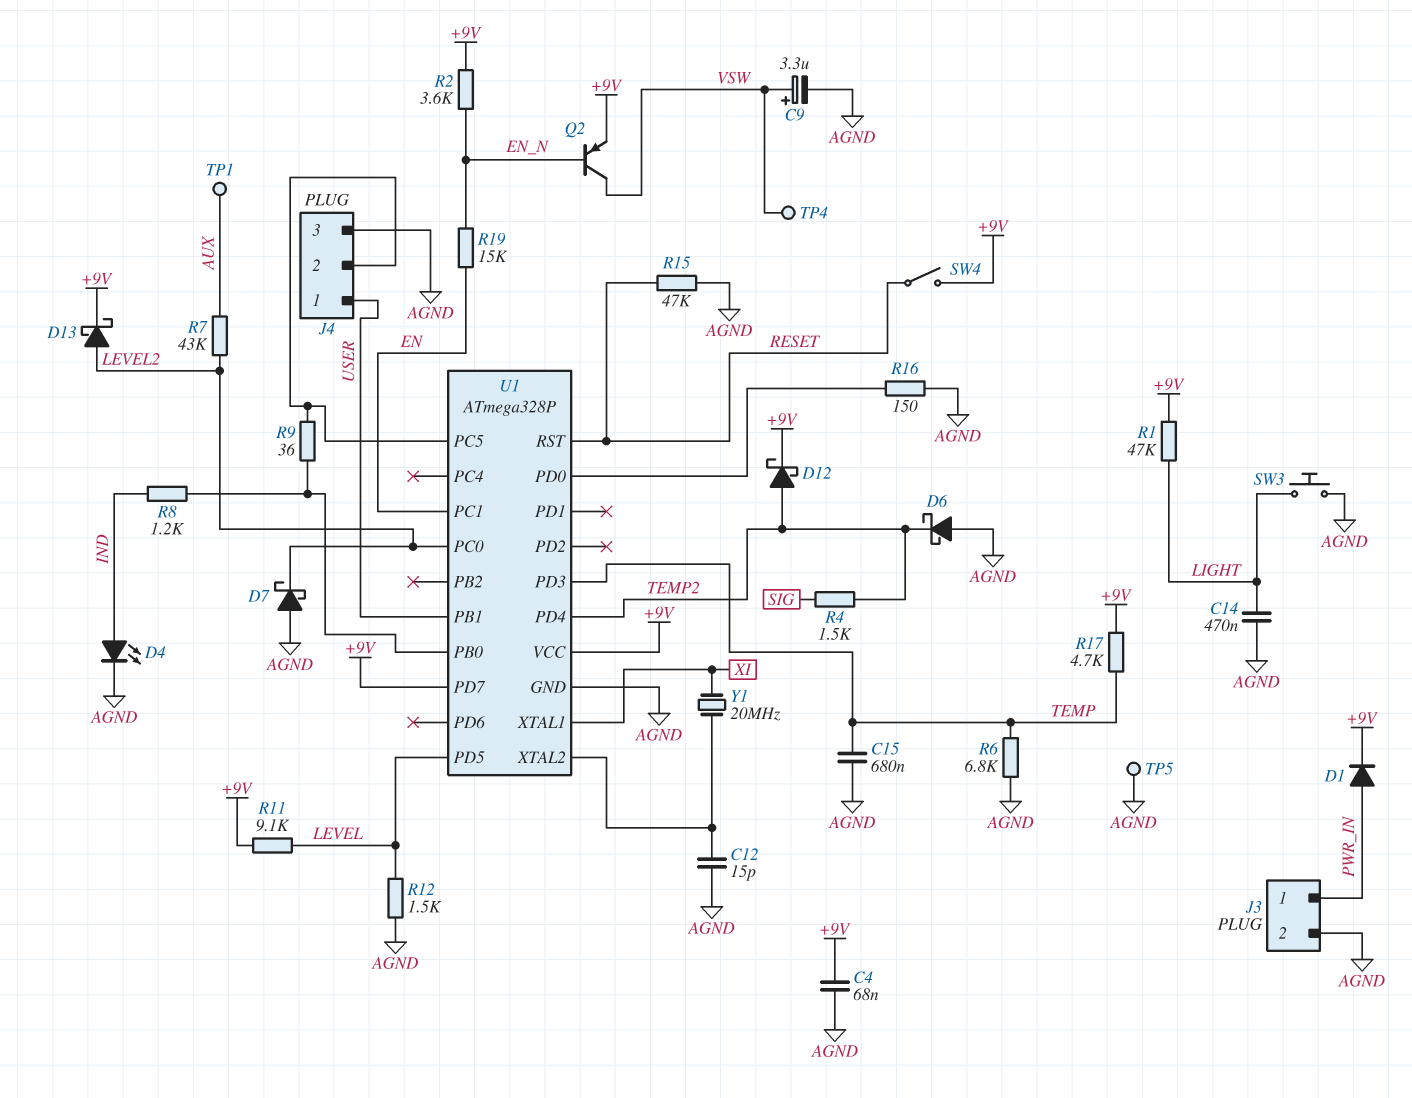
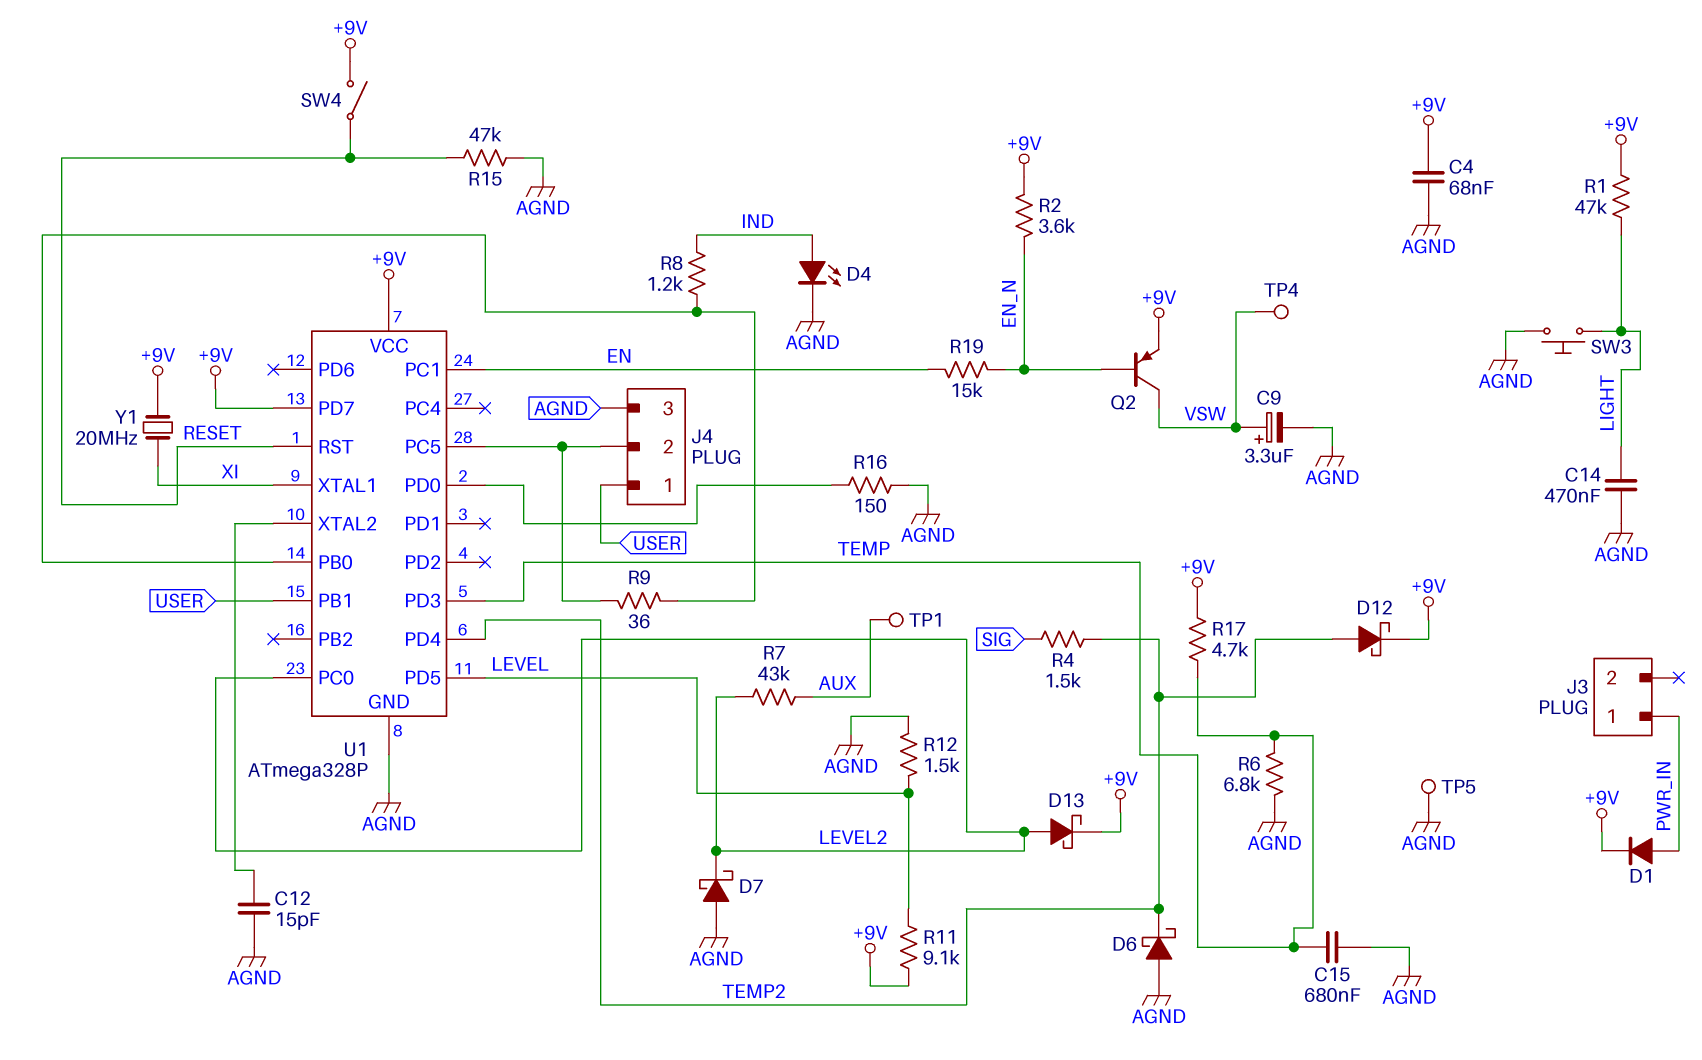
J3 pin 2: AGND -> none
Y1: 20MHz (U1/XTAL2, XI) -> 20MHz (+9V, XI)

